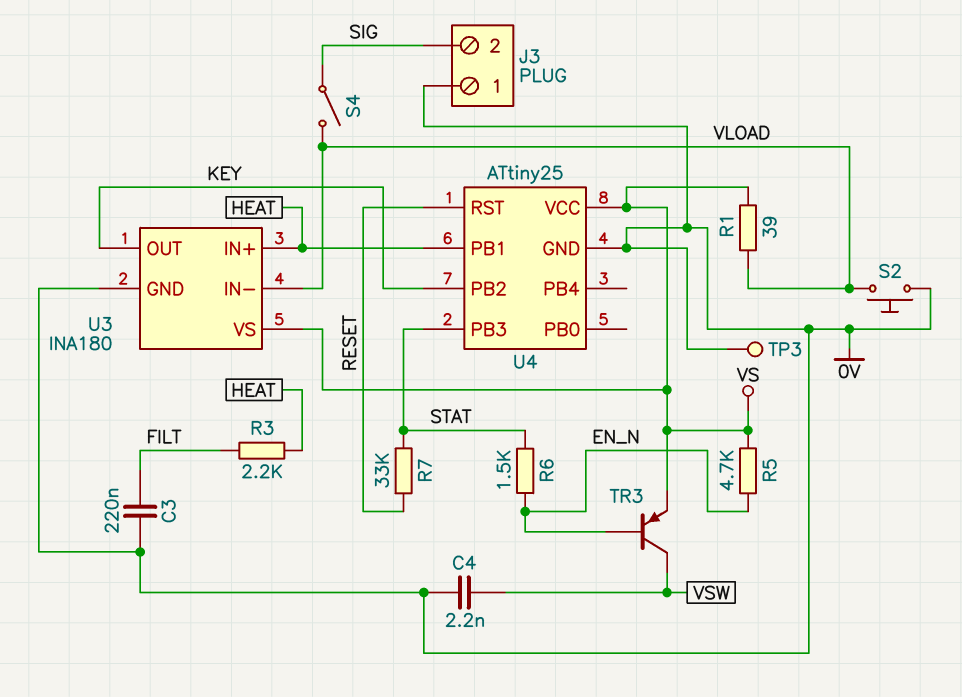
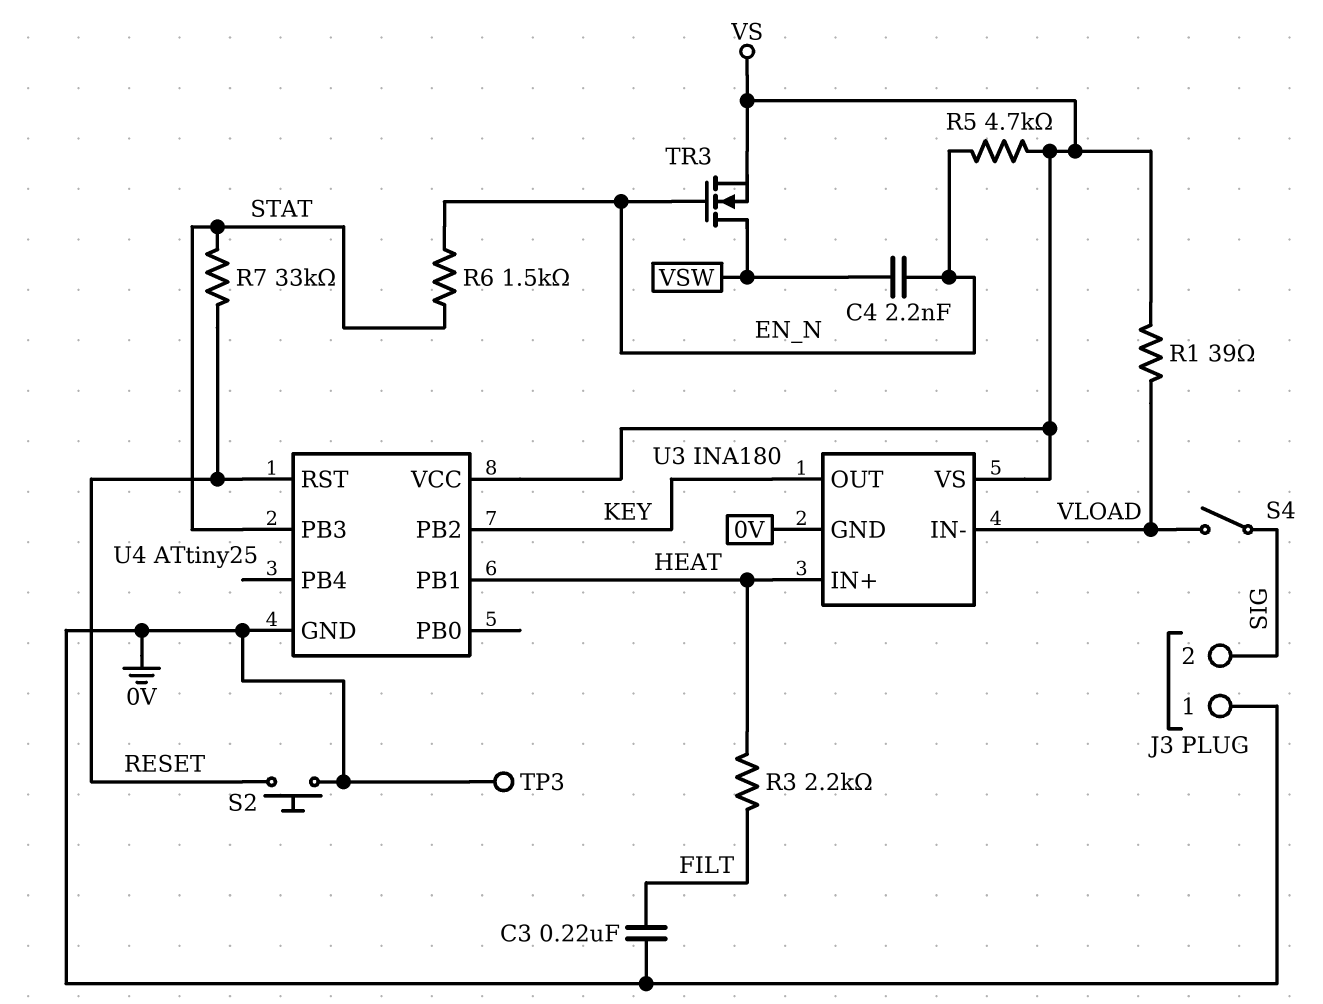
C4: 2.2nF (0V, VSW) -> 2.2nF (EN_N, VSW)
S2: button (0V, VLOAD) -> button (0V, RESET)
TR3: PNP (B EN_N, C VSW, E VS) -> NMOS (G EN_N, D VSW, S VS)

